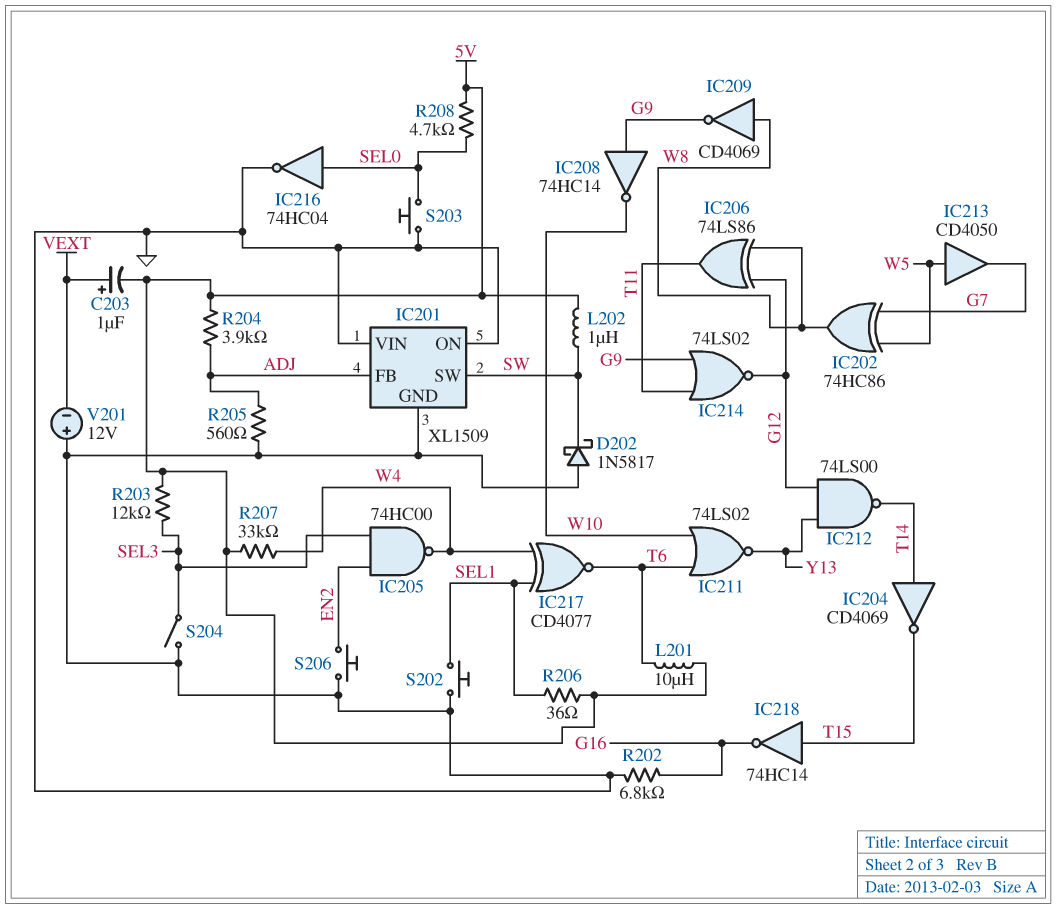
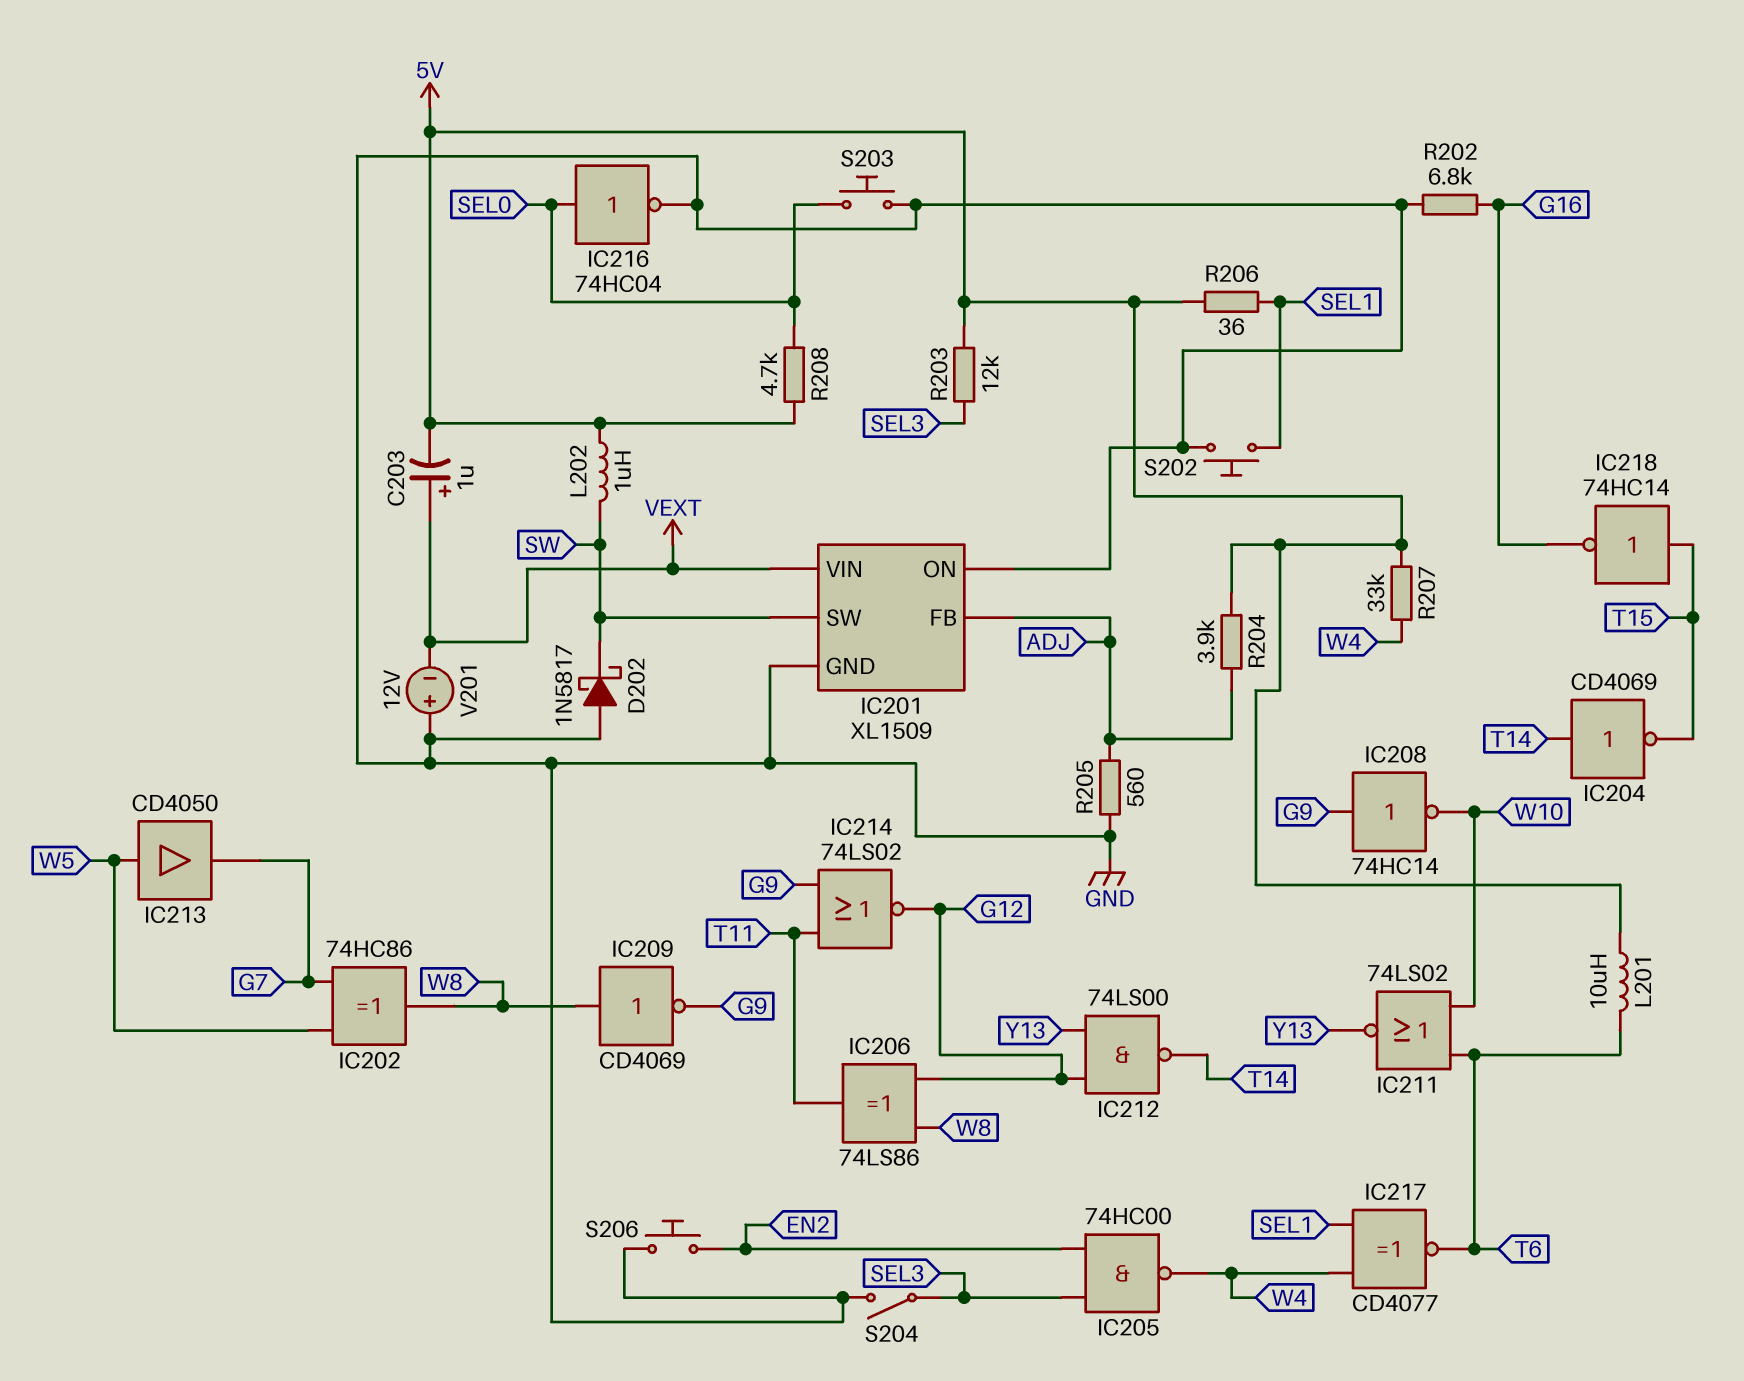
IC201 pin VIN: GND -> VEXT

